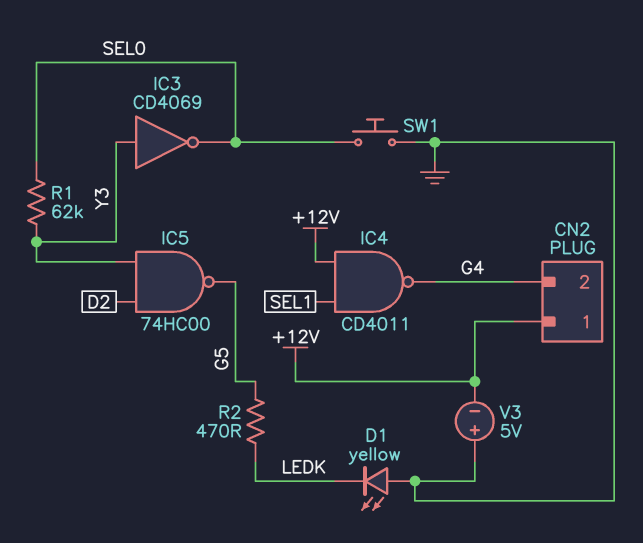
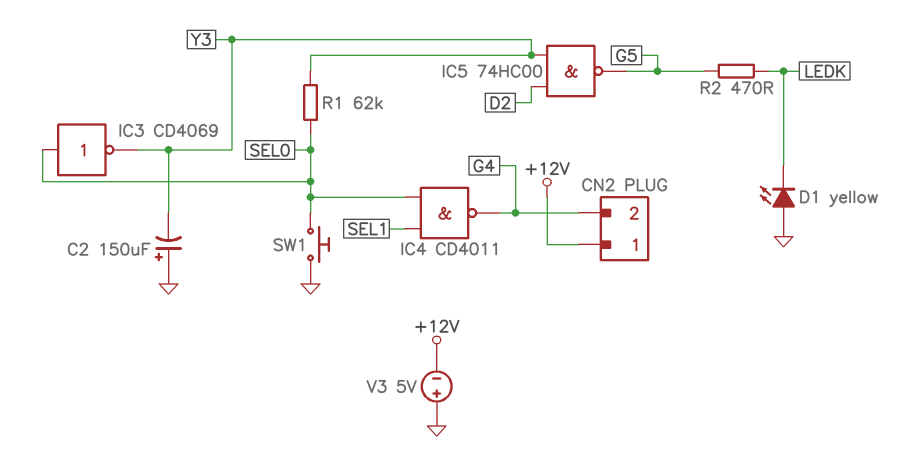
C2: none -> 150uF (plus GND, minus Y3)
IC3: NOT CD4069 (in Y3, out SEL0) -> NOT CD4069 (in SEL0, out Y3)
IC4: NAND CD4011 (in +12V, in SEL1, out G4) -> NAND CD4011 (in SEL0, in SEL1, out G4)

